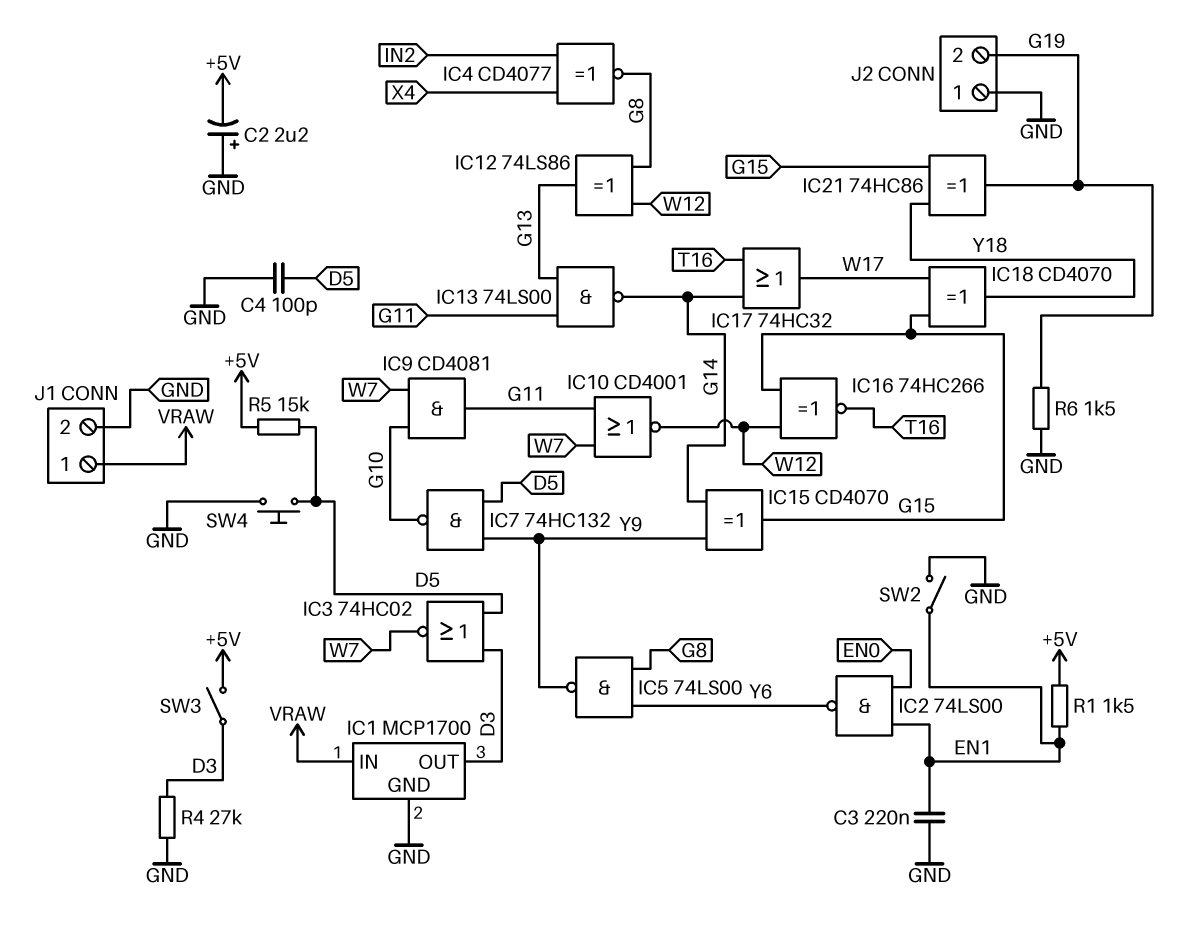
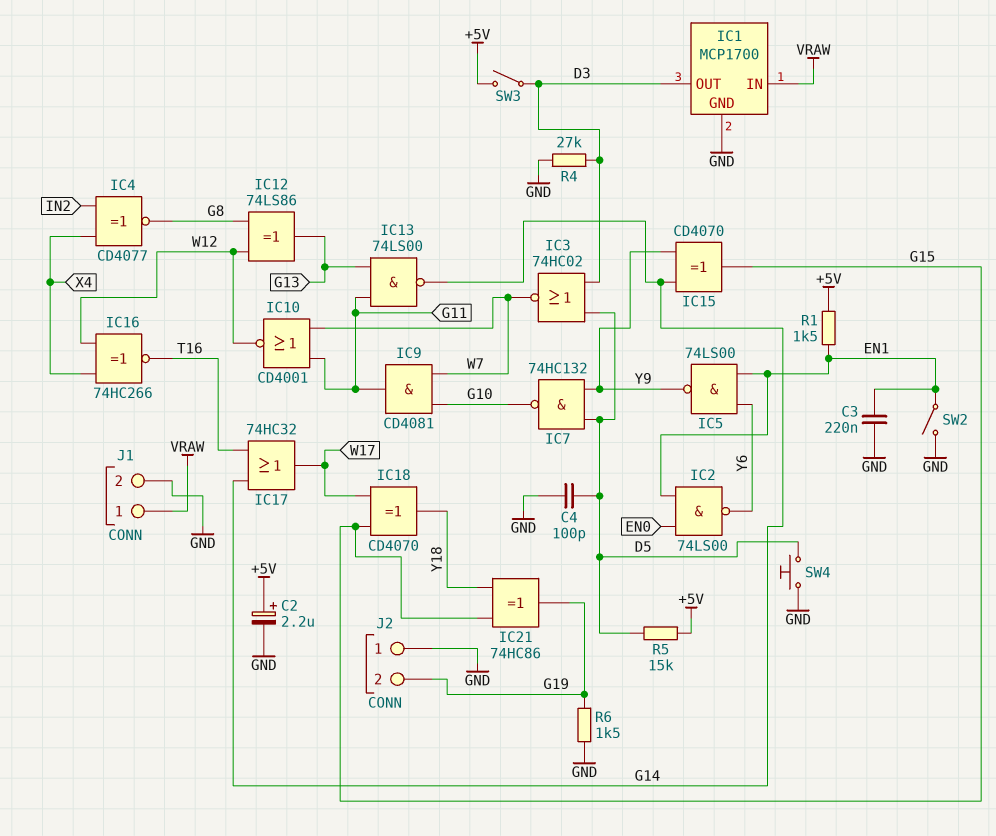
C2: 2.2uF (plus GND, minus +5V) -> 2.2uF (plus +5V, minus GND)
IC5: NAND 74LS00 (in G8, in Y6, out Y9) -> NAND 74LS00 (in EN1, in Y6, out Y9)
IC16: XNOR 74HC266 (in G15, in W12, out T16) -> XNOR 74HC266 (in W12, in X4, out T16)

